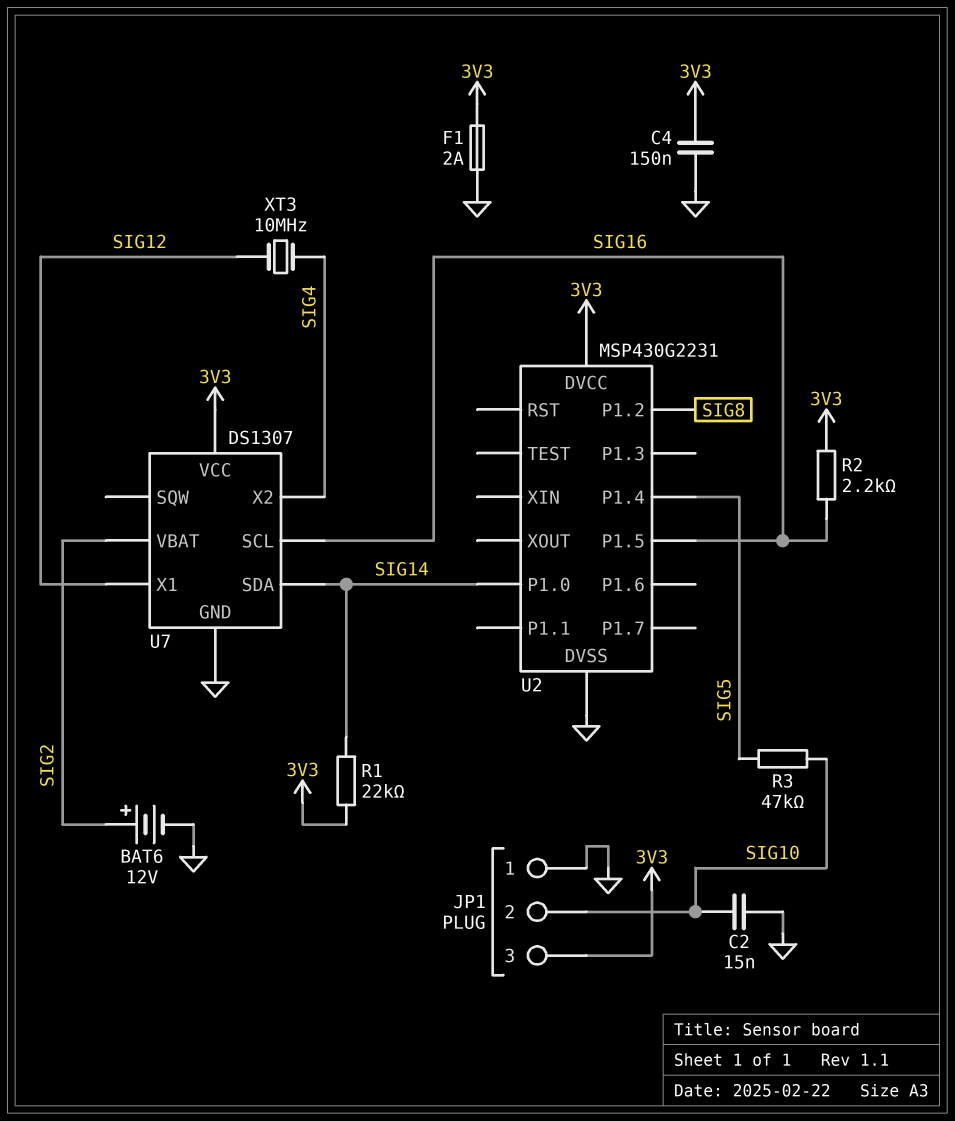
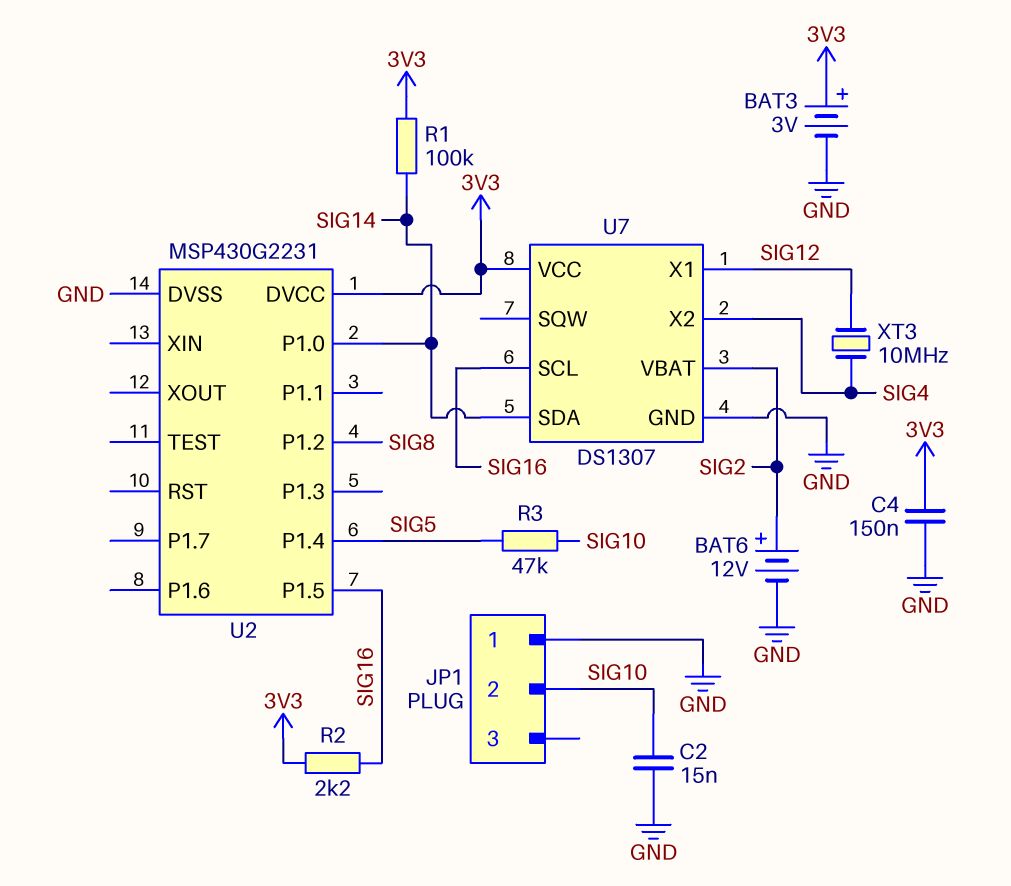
BAT3: none -> 3V (plus 3V3, minus GND)
F1: 2A (3V3, GND) -> none
JP1 pin 3: 3V3 -> none
R1: 22k (3V3, SIG14) -> 100k (3V3, SIG14)

